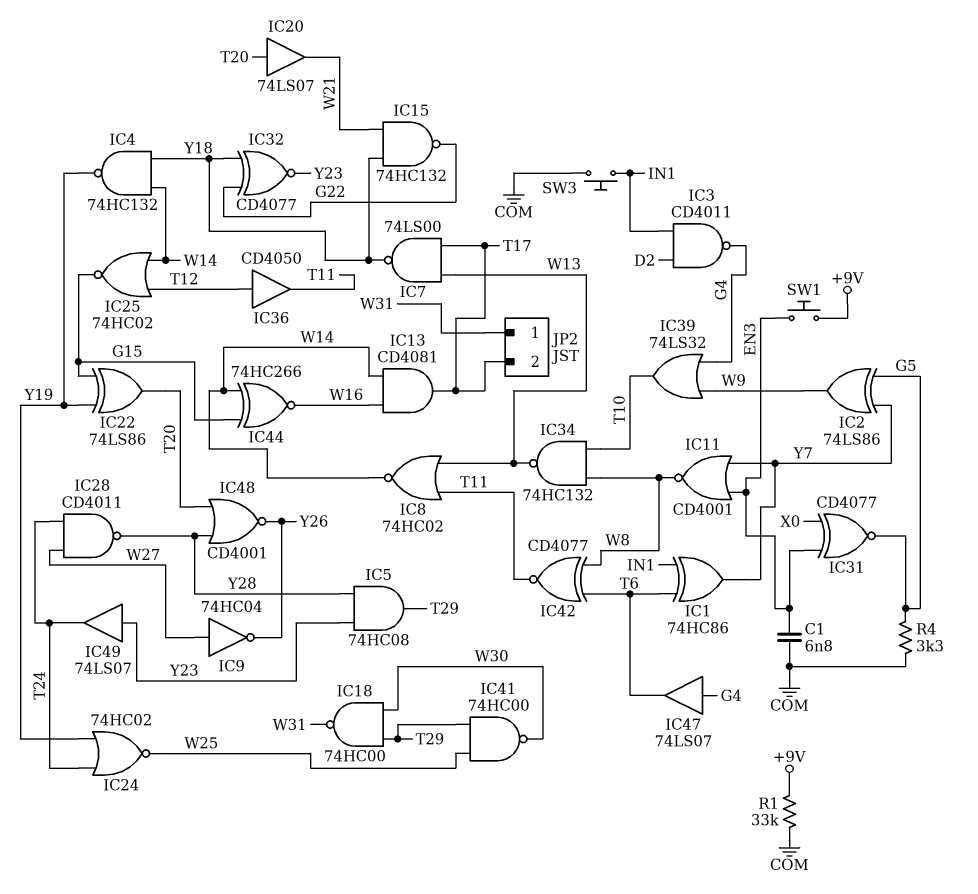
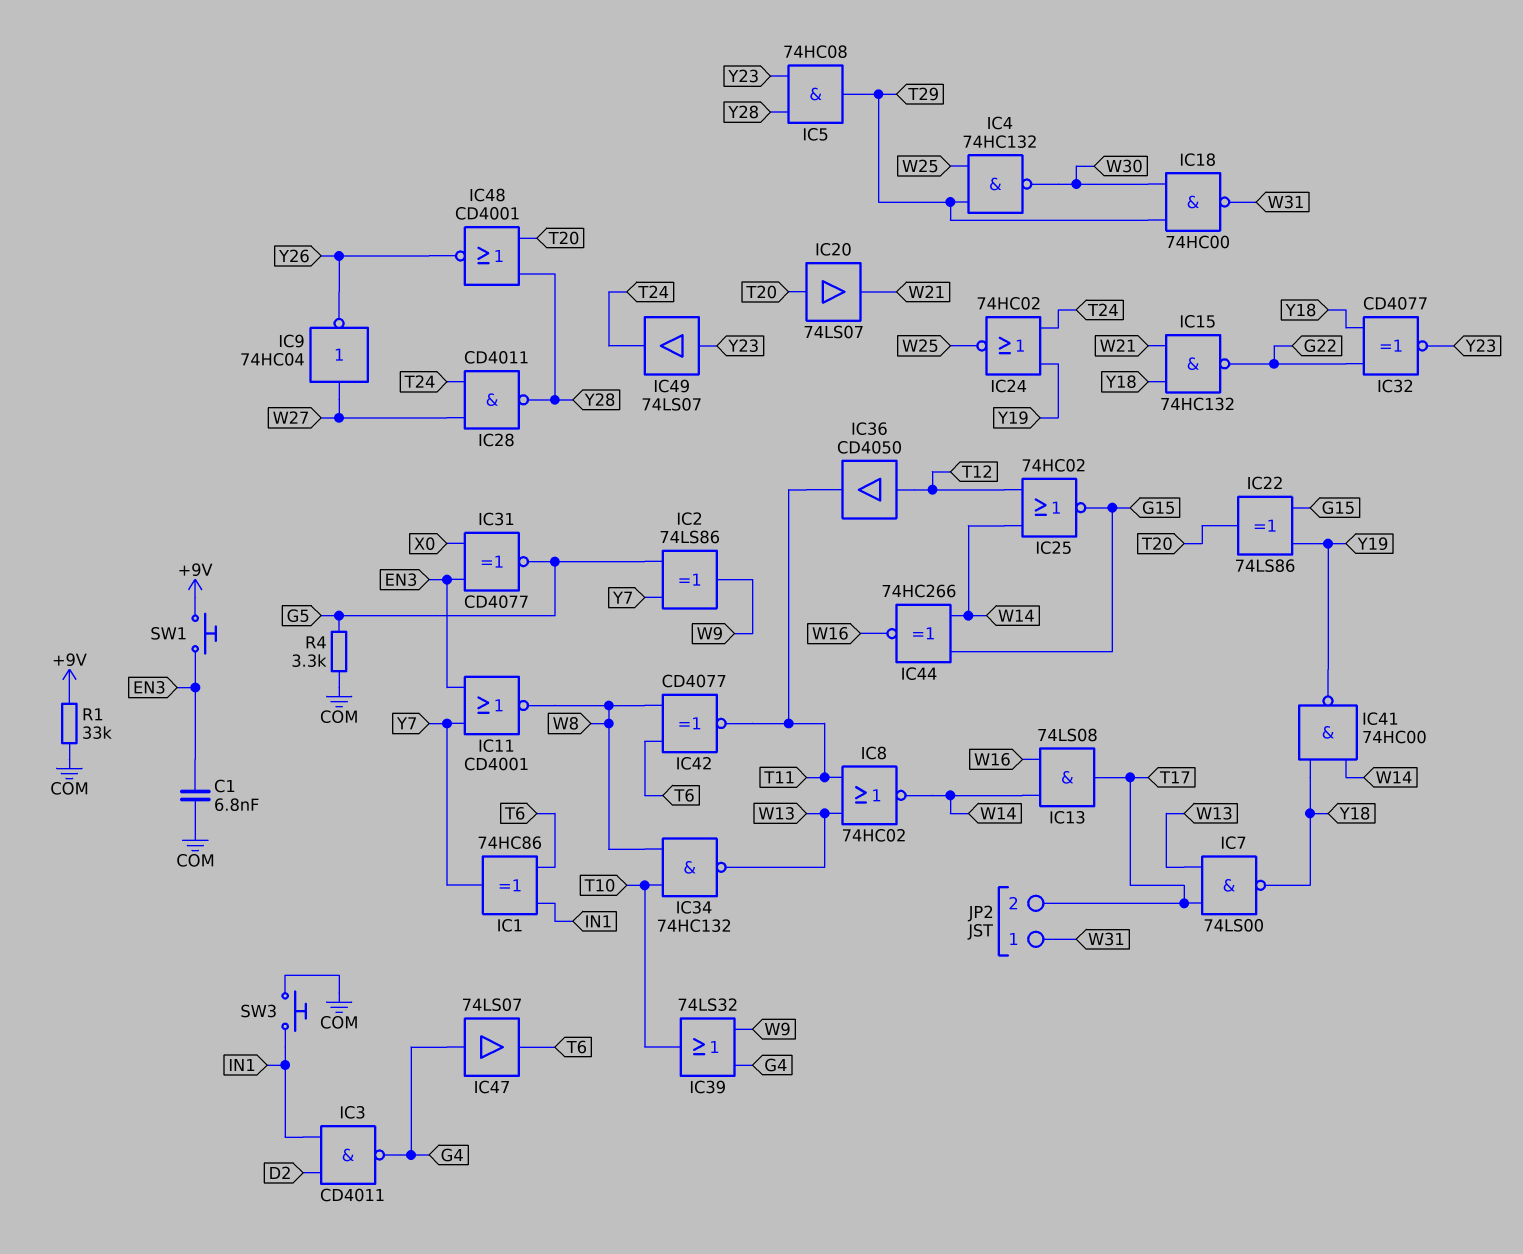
IC4: NAND 74HC132 (in W14, in Y18, out Y19) -> NAND 74HC132 (in T29, in W25, out W30)
IC13: AND CD4081 (in W14, in W16, out T17) -> AND 74LS08 (in W14, in W16, out T17)
IC41: NAND 74HC00 (in T29, in W25, out W30) -> NAND 74HC00 (in W14, in Y18, out Y19)

